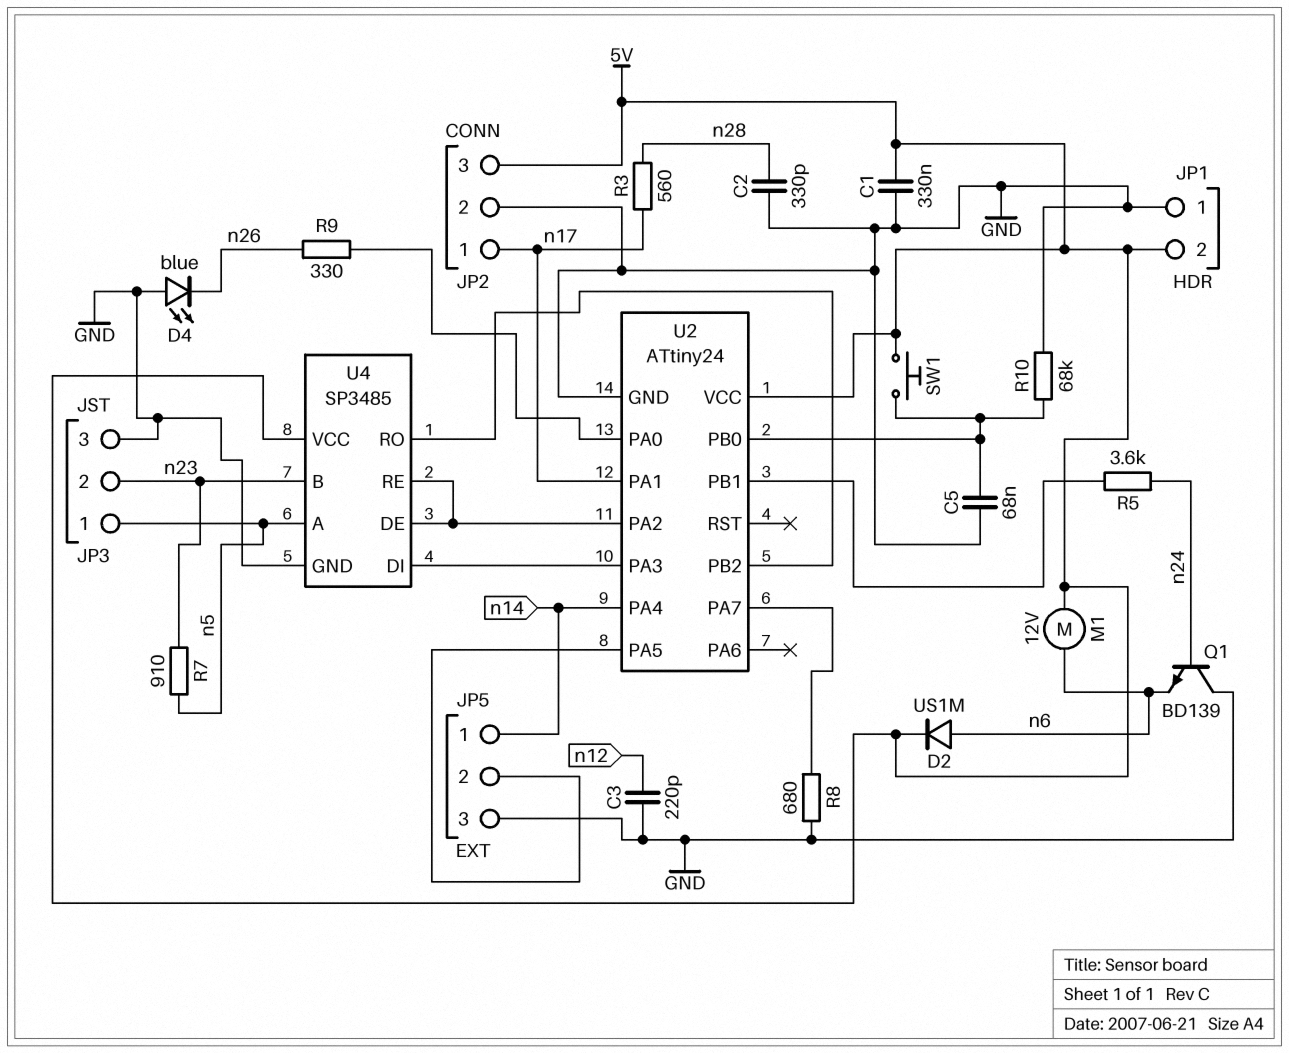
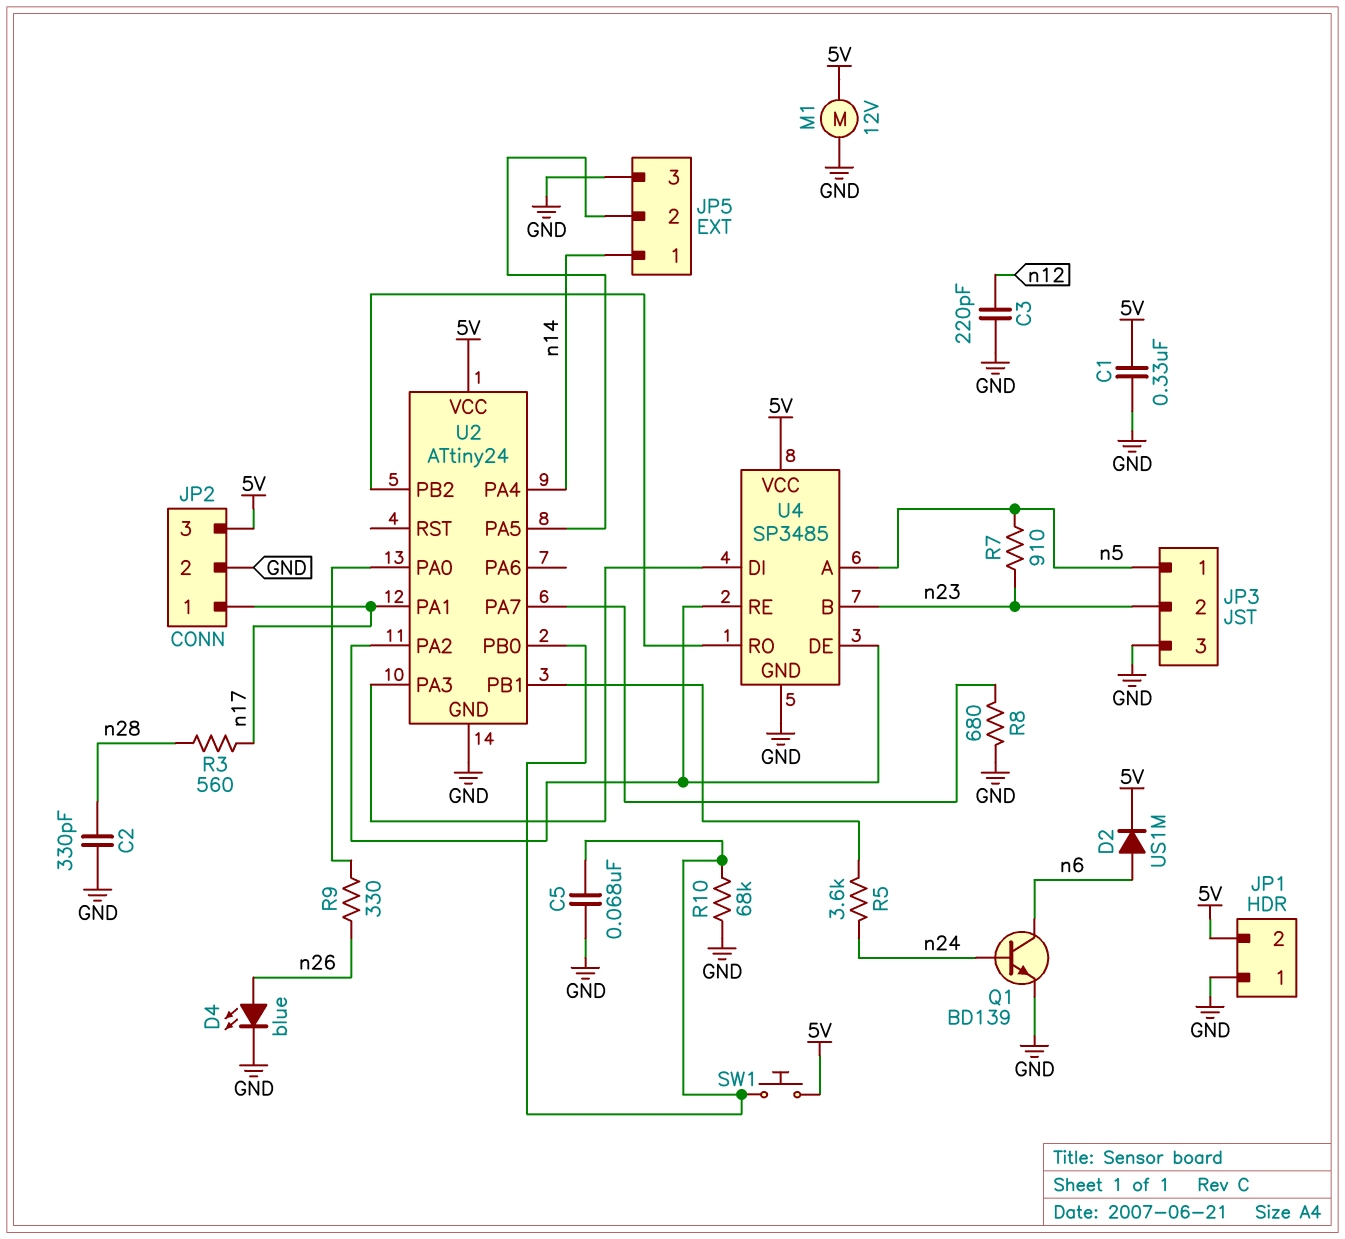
D4: LED blue (A GND, K n26) -> LED blue (A n26, K GND)
M1: motor 12V (5V, n6) -> motor 12V (5V, GND)
Q1: NPN BD139 (B n24, C GND, E n6) -> NPN BD139 (B n24, C n6, E GND)

